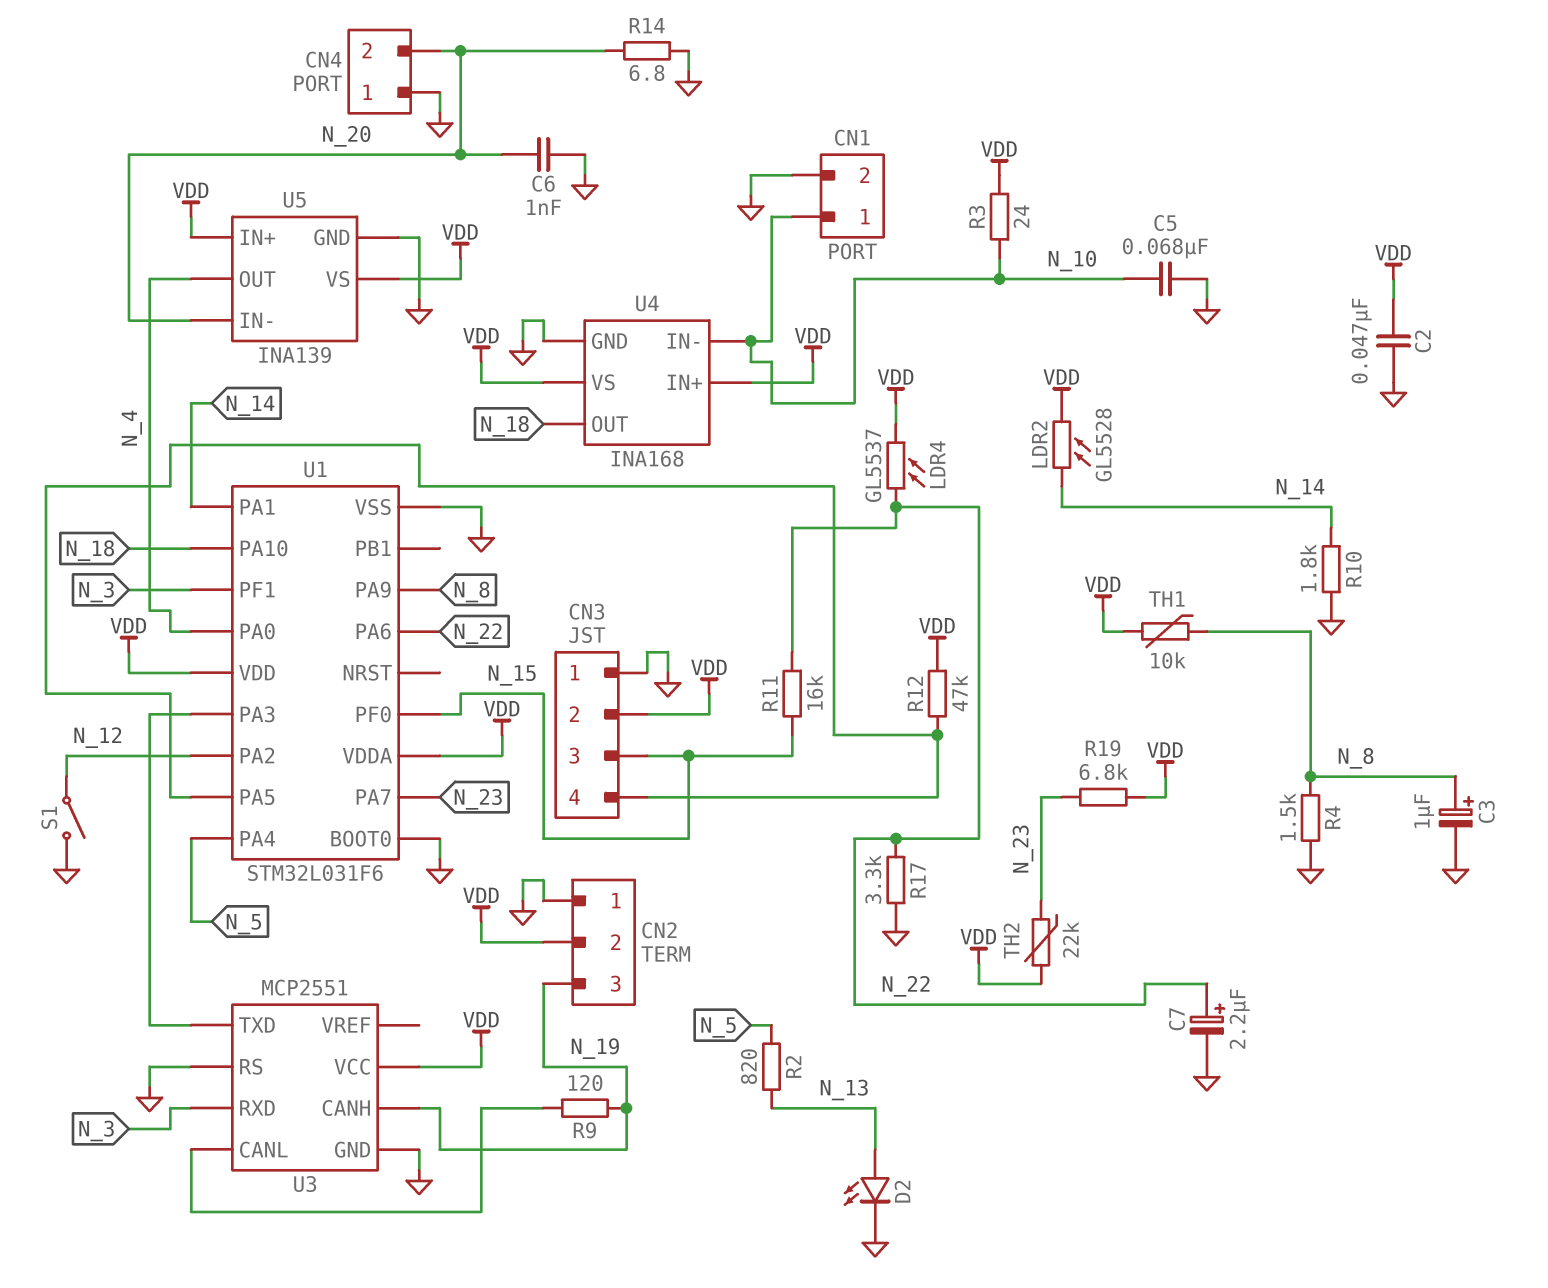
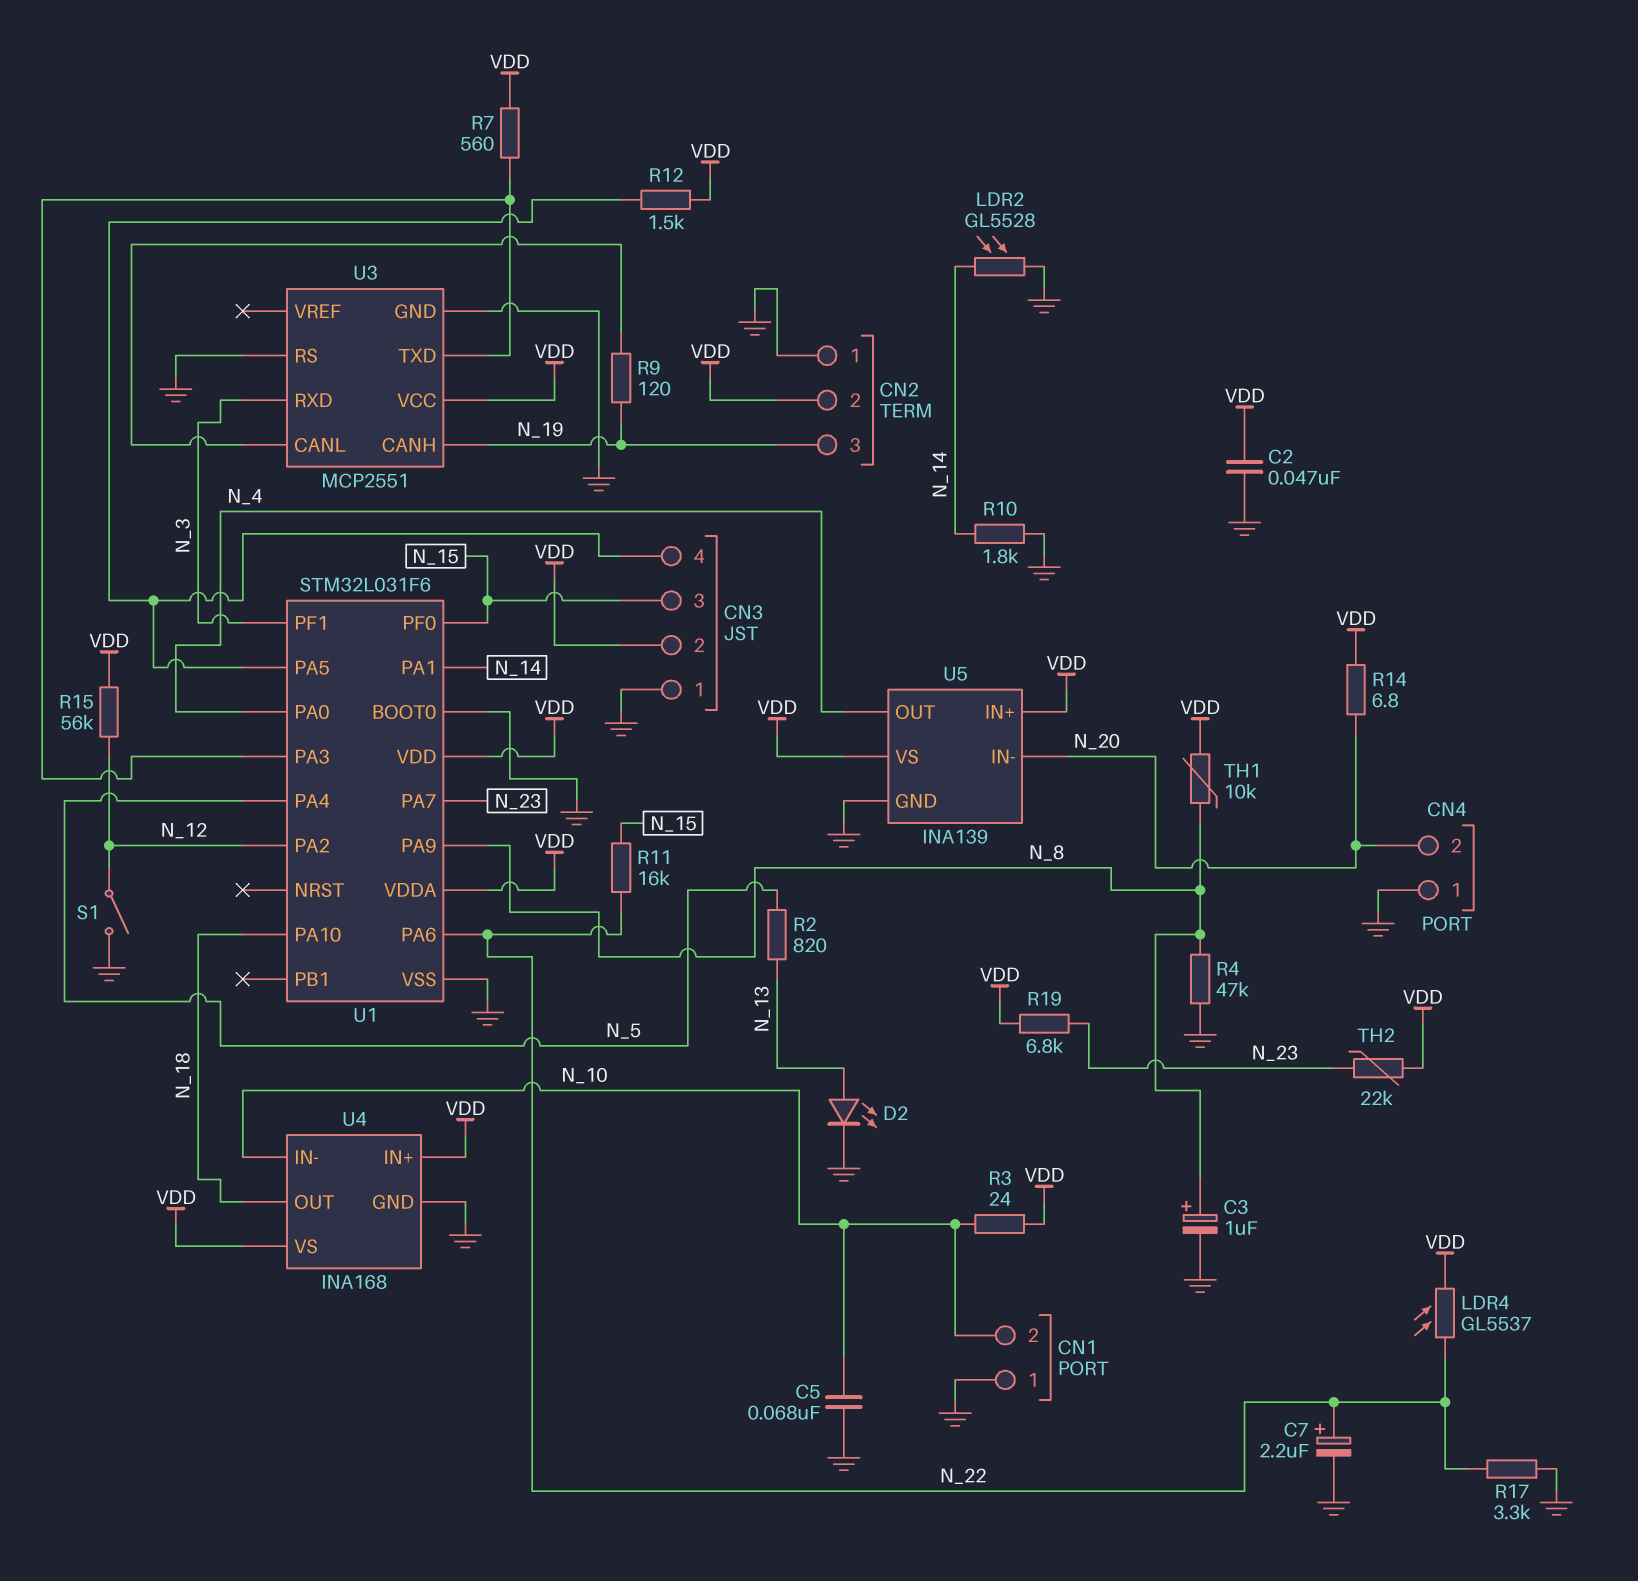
C6: 1nF (GND, N_20) -> none
CN1 pin 1: N_10 -> GND
CN1 pin 2: GND -> N_10
LDR2: GL5528 (N_14, VDD) -> GL5528 (GND, N_14)
R4: 1.5k (GND, N_8) -> 47k (GND, N_8)
R7: none -> 560 (U1/PA3, VDD)
R12: 47k (CN3/4, VDD) -> 1.5k (CN3/4, VDD)
R14: 6.8 (GND, N_20) -> 6.8 (N_20, VDD)
R15: none -> 56k (N_12, VDD)

